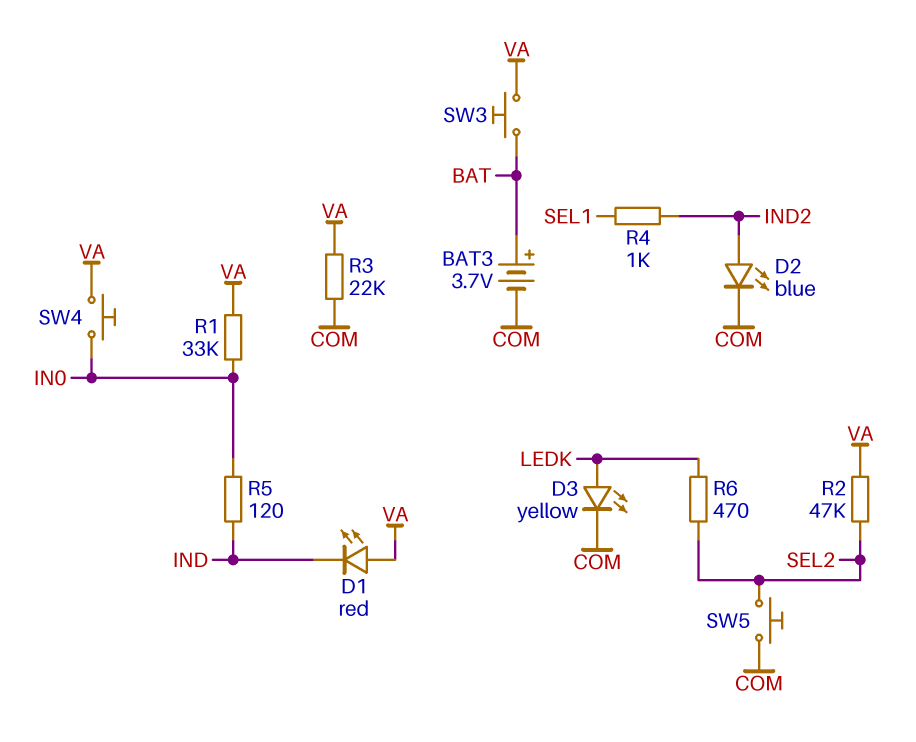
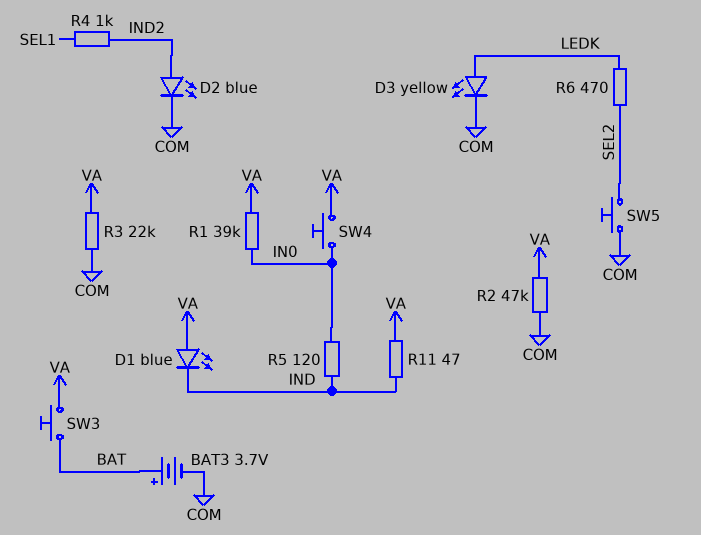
D1: LED red (A VA, K IND) -> LED blue (A VA, K IND)
R1: 33k (IN0, VA) -> 39k (IN0, VA)
R2: 47k (SEL2, VA) -> 47k (COM, VA)
R11: none -> 47 (IND, VA)

